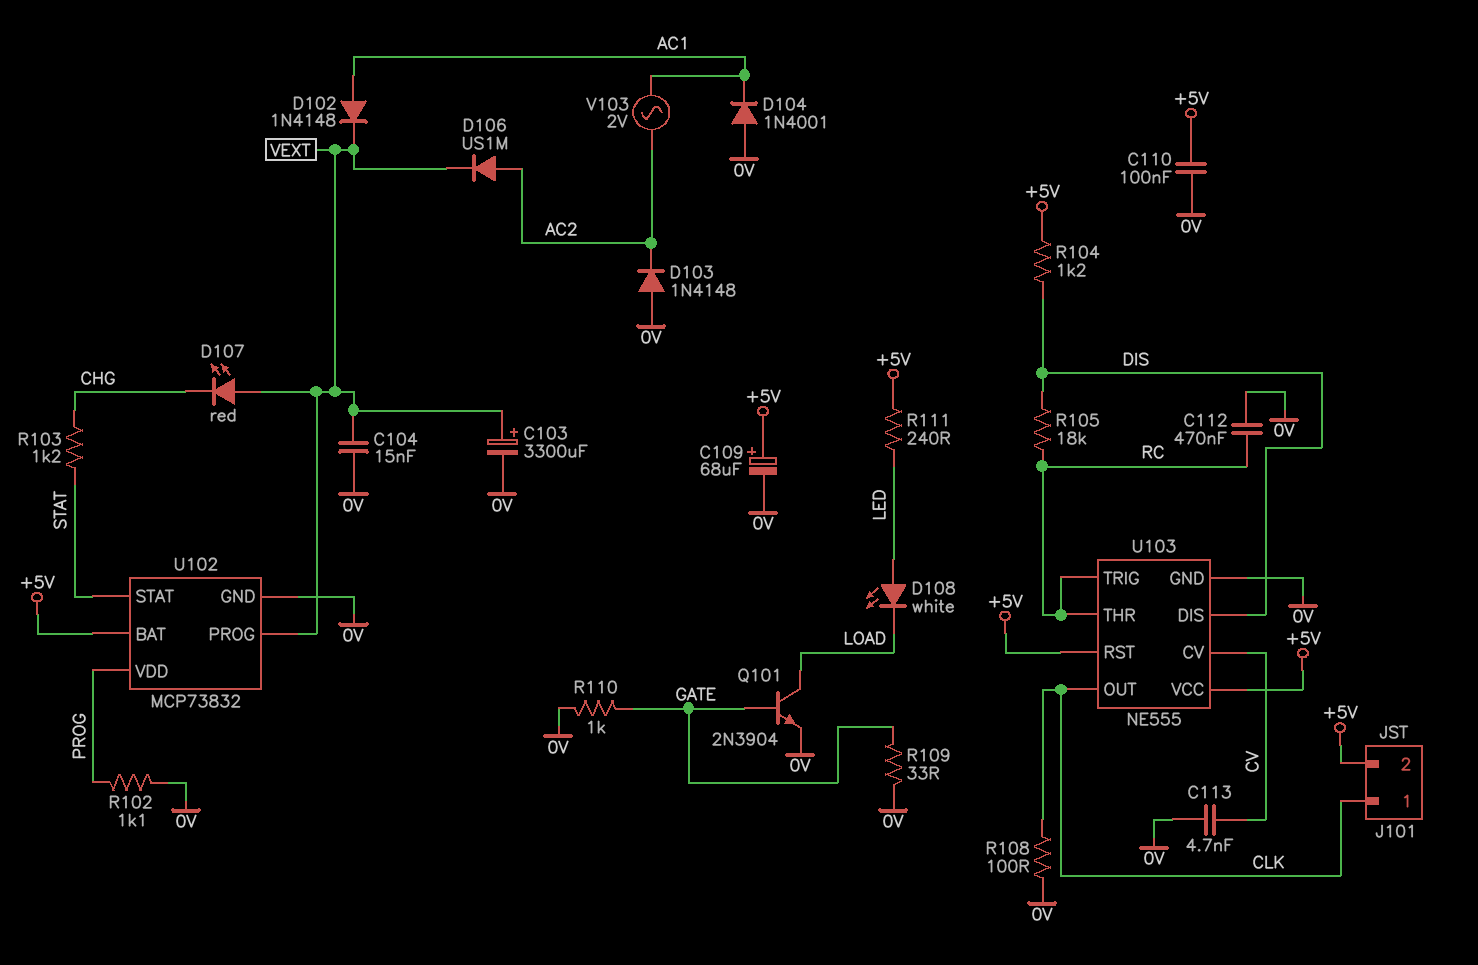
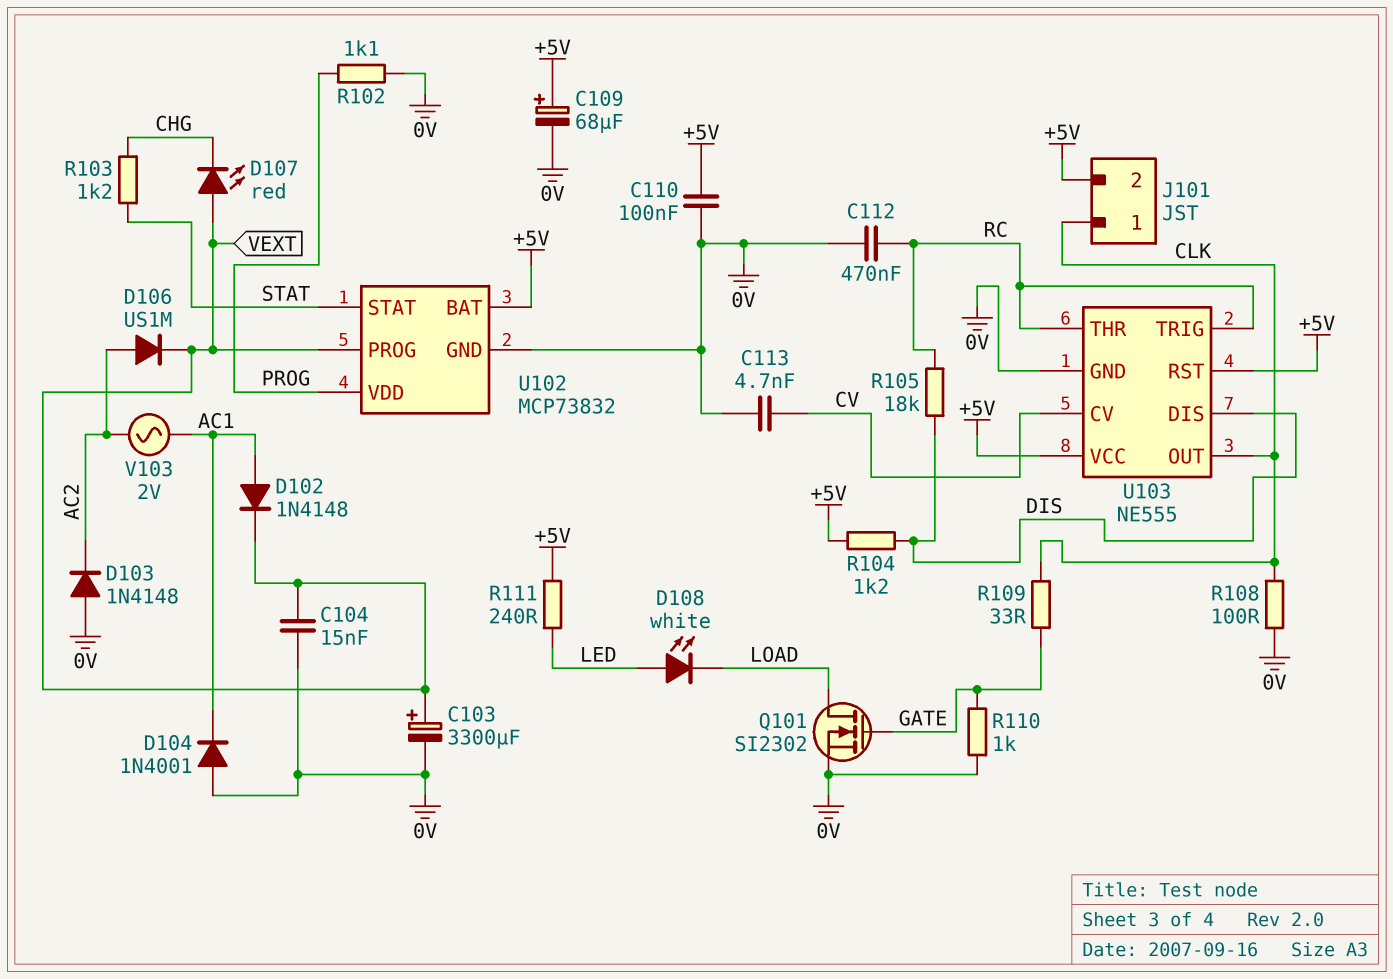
Q101: NPN 2N3904 (B GATE, C LOAD, E 0V) -> NMOS SI2302 (G GATE, D LOAD, S 0V)
R109: 33 (0V, GATE) -> 33 (CLK, GATE)

